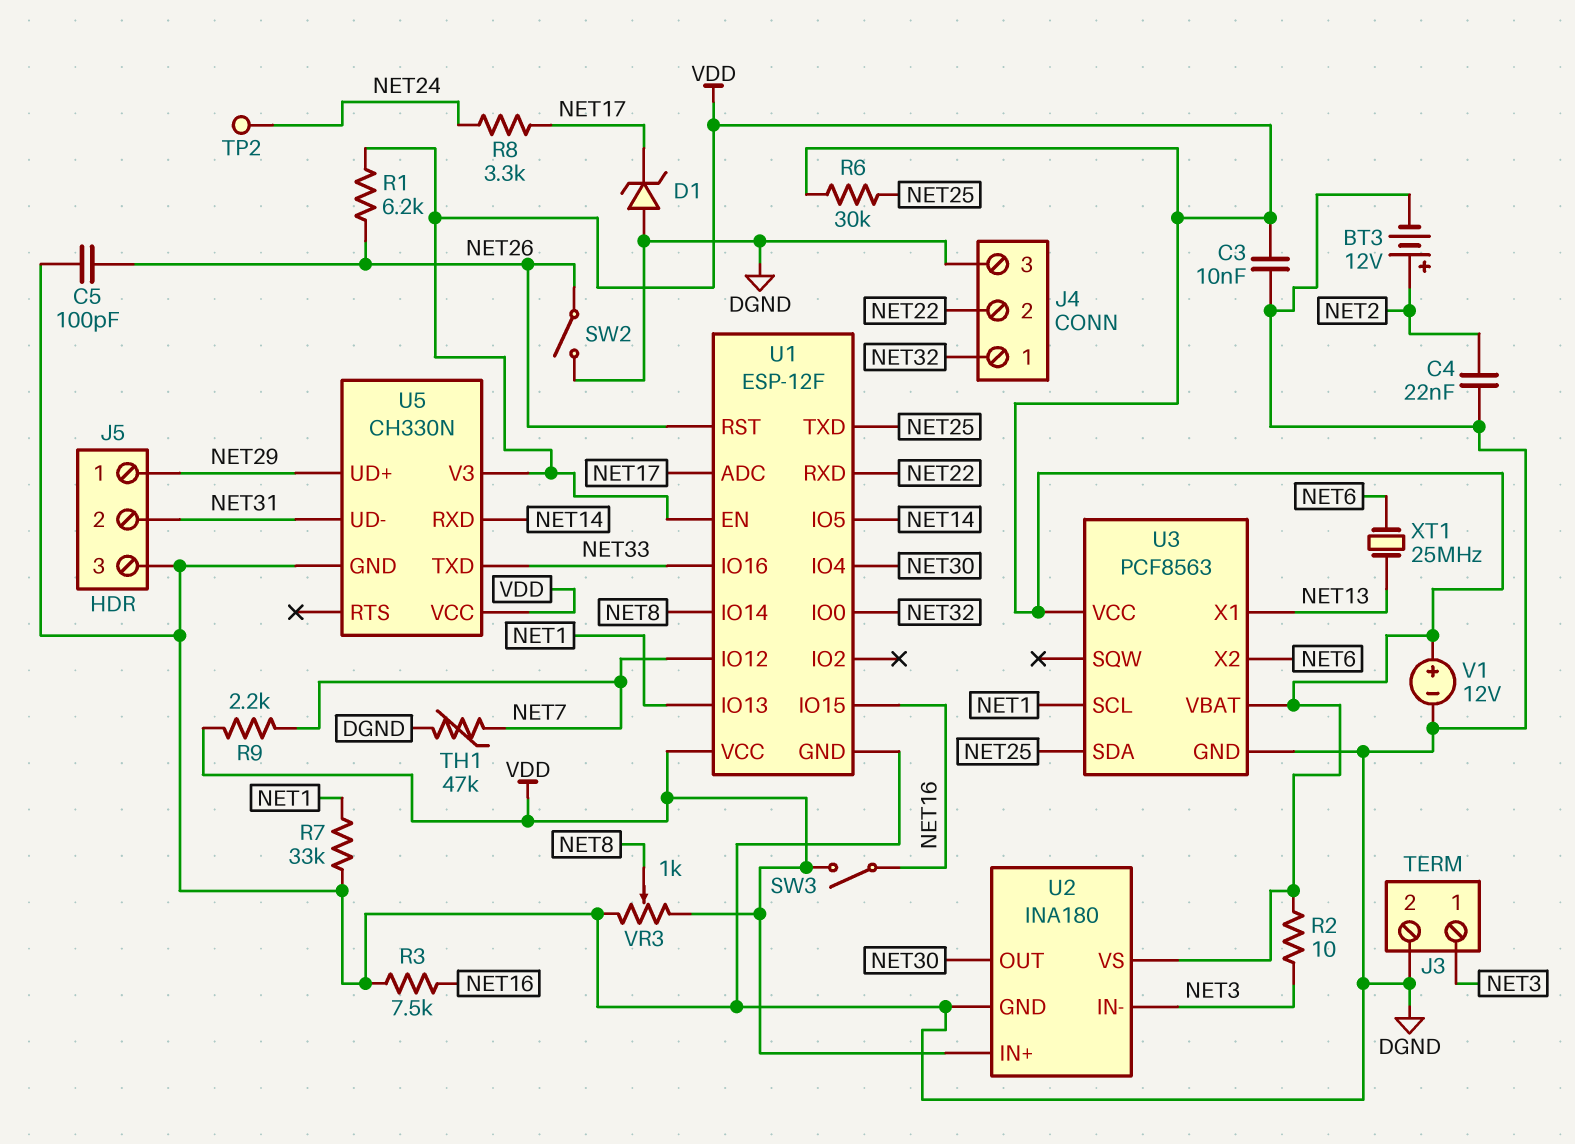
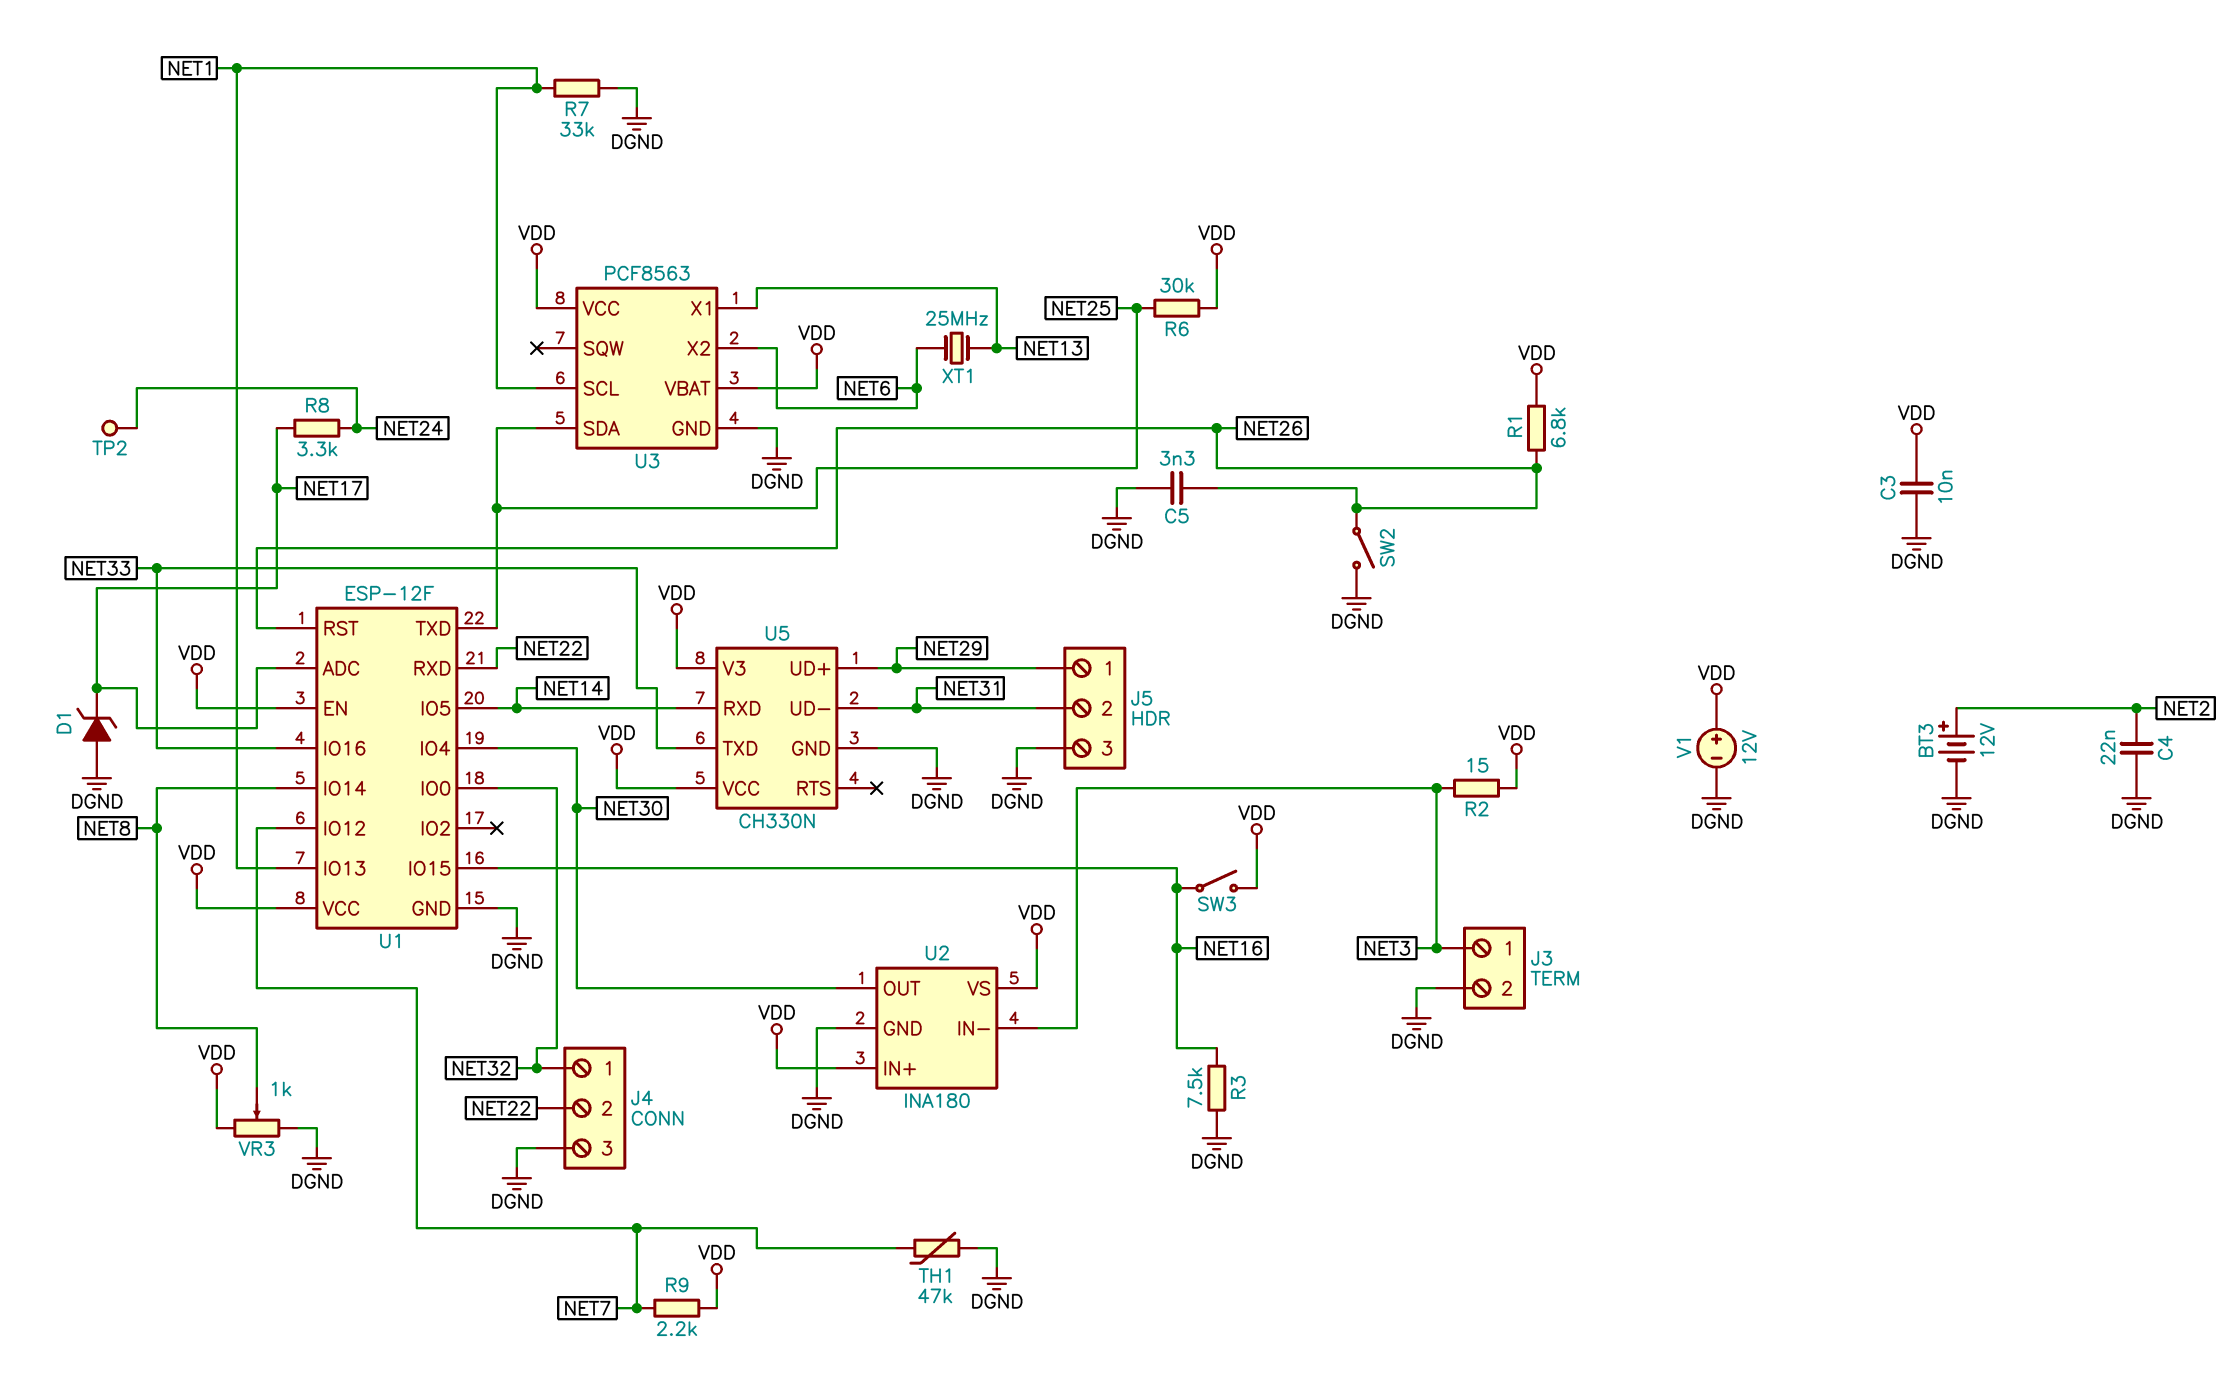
C5: 100pF (DGND, NET26) -> 3.3nF (DGND, NET26)
R1: 6.2k (NET26, VDD) -> 6.8k (NET26, VDD)
R2: 10 (NET3, VDD) -> 15 (NET3, VDD)

